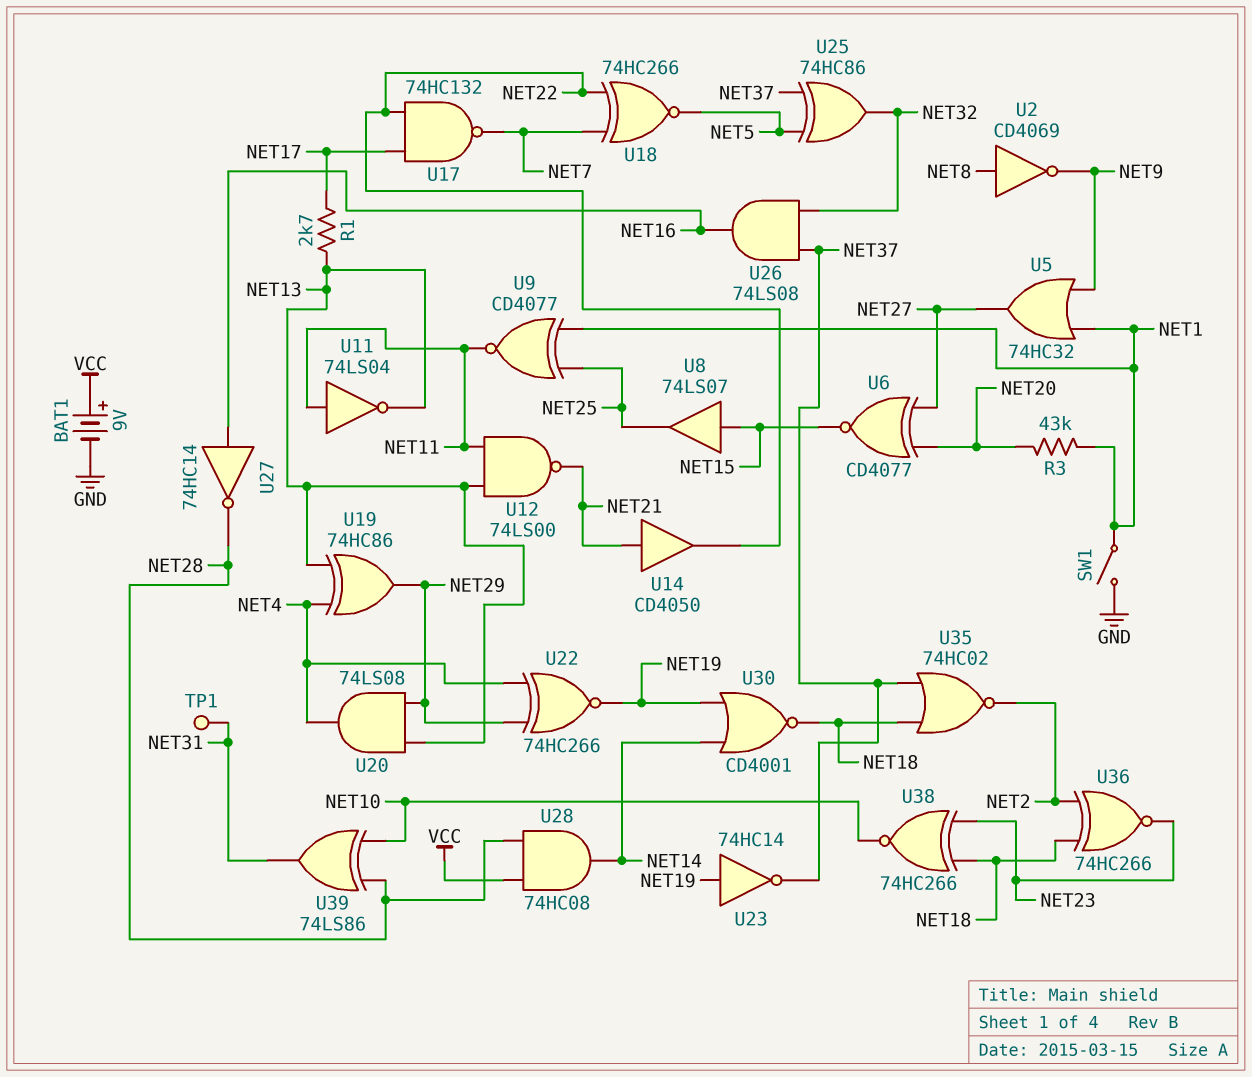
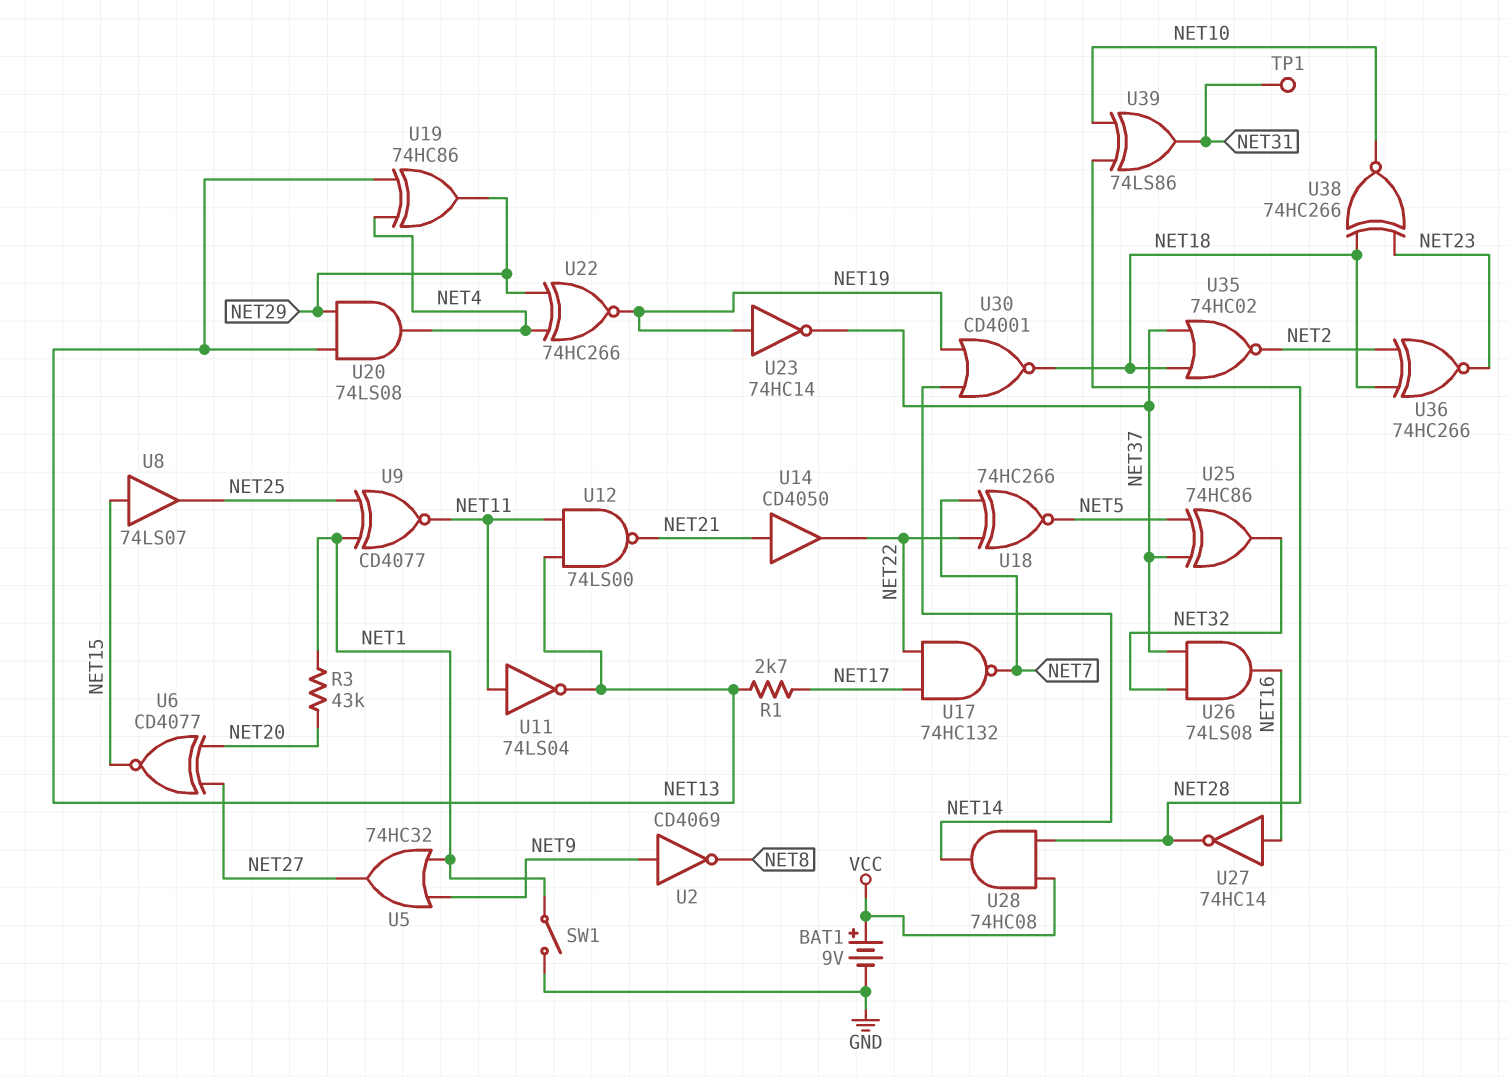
U2: NOT CD4069 (in NET8, out NET9) -> NOT CD4069 (in NET9, out NET8)

